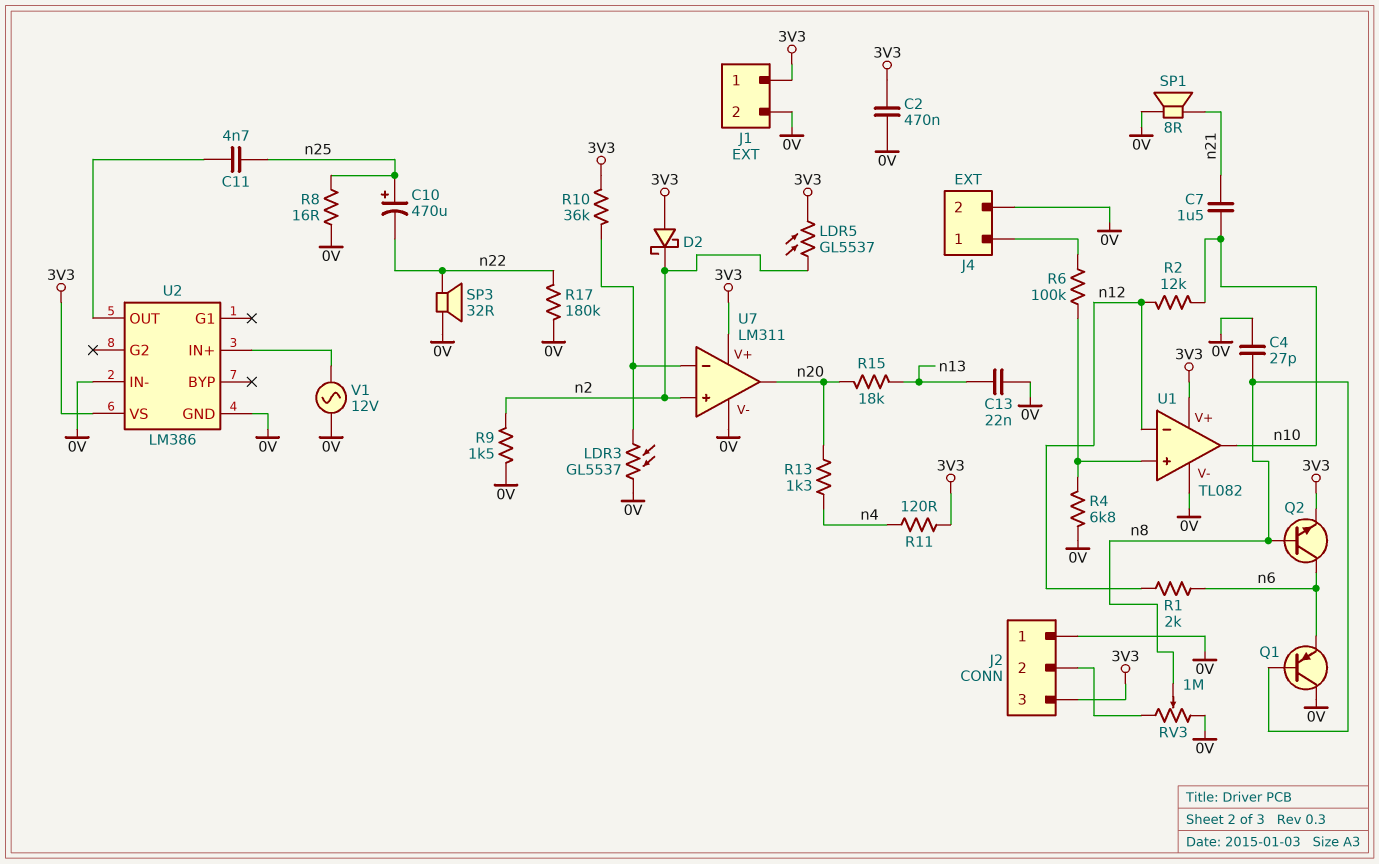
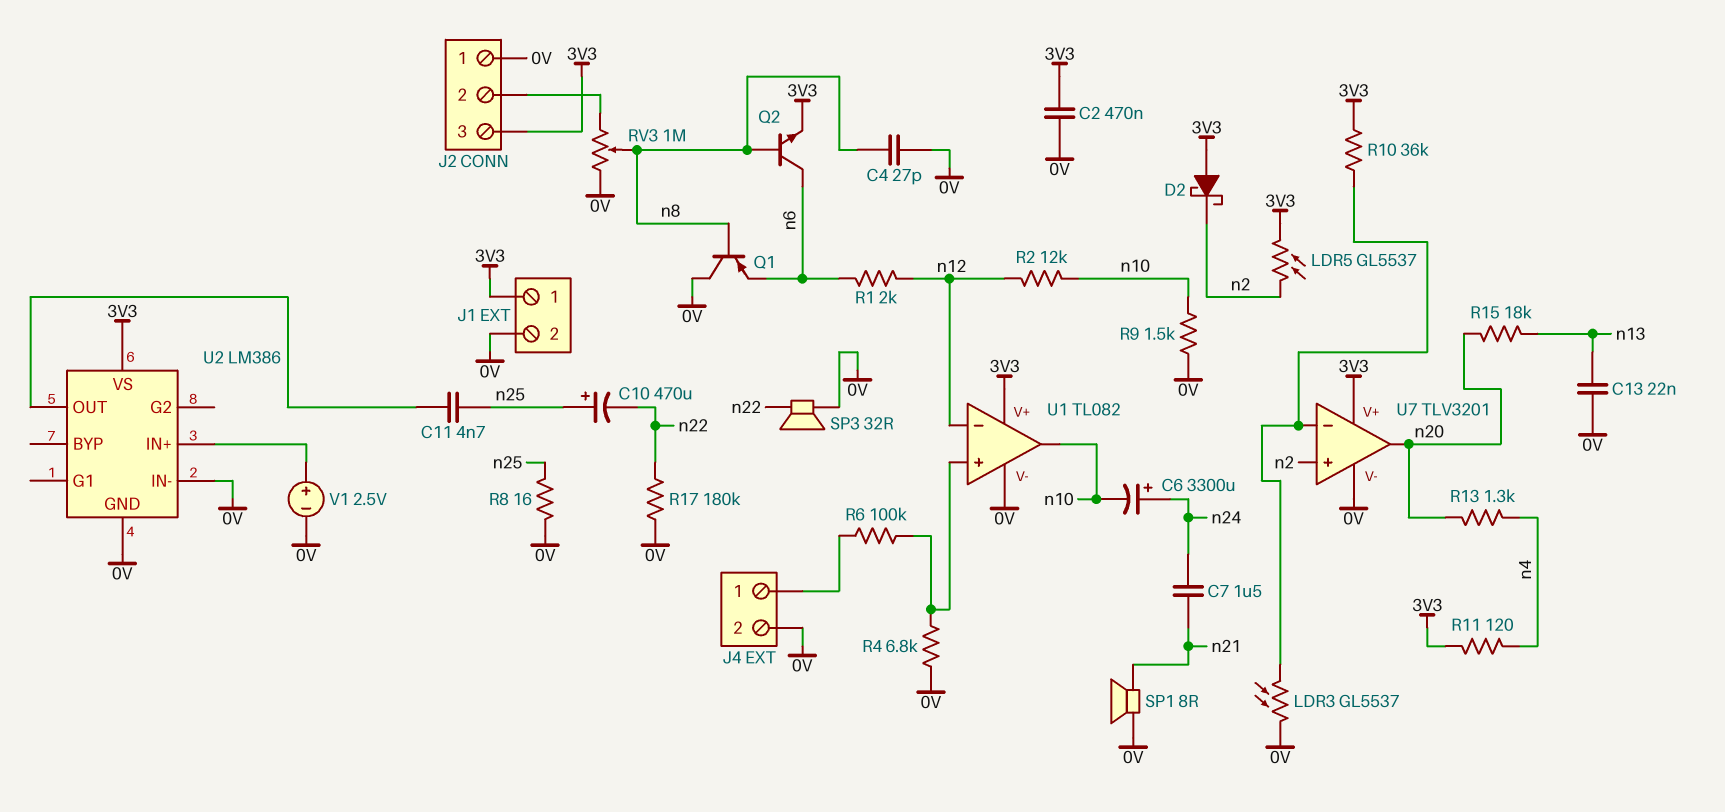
C6: none -> 3300uF (plus n24, minus n10)
C7: 1.5uF (n10, n21) -> 1.5uF (n21, n24)
R9: 1.5k (0V, n2) -> 1.5k (0V, n10)
U7: LM311 -> TLV3201
V1: AC 12V (0V, U2/IN+) -> 2.5V (plus U2/IN+, minus 0V)

